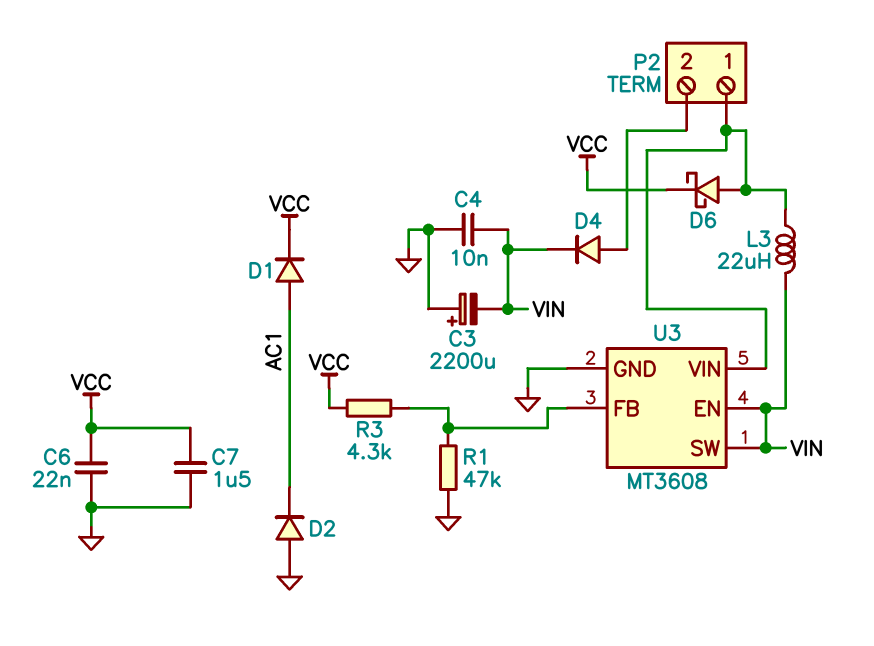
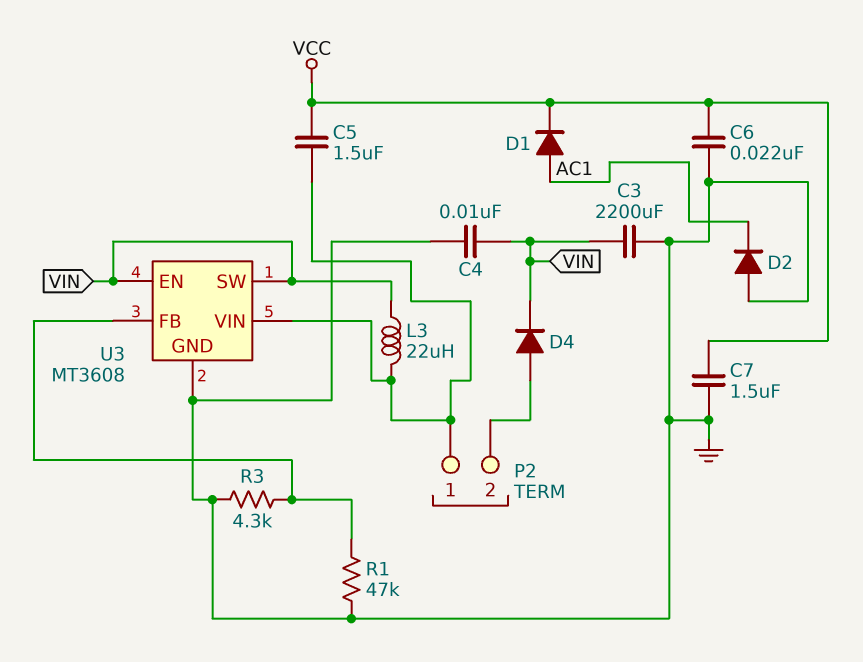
C3: 2200uF (plus GND, minus VIN) -> 2200uF (GND, VIN)
C5: none -> 1.5uF (P2/1, VCC)
D6: schottky (A P2/1, K VCC) -> none
R3: 4.3k (U3/FB, VCC) -> 4.3k (GND, U3/FB)

